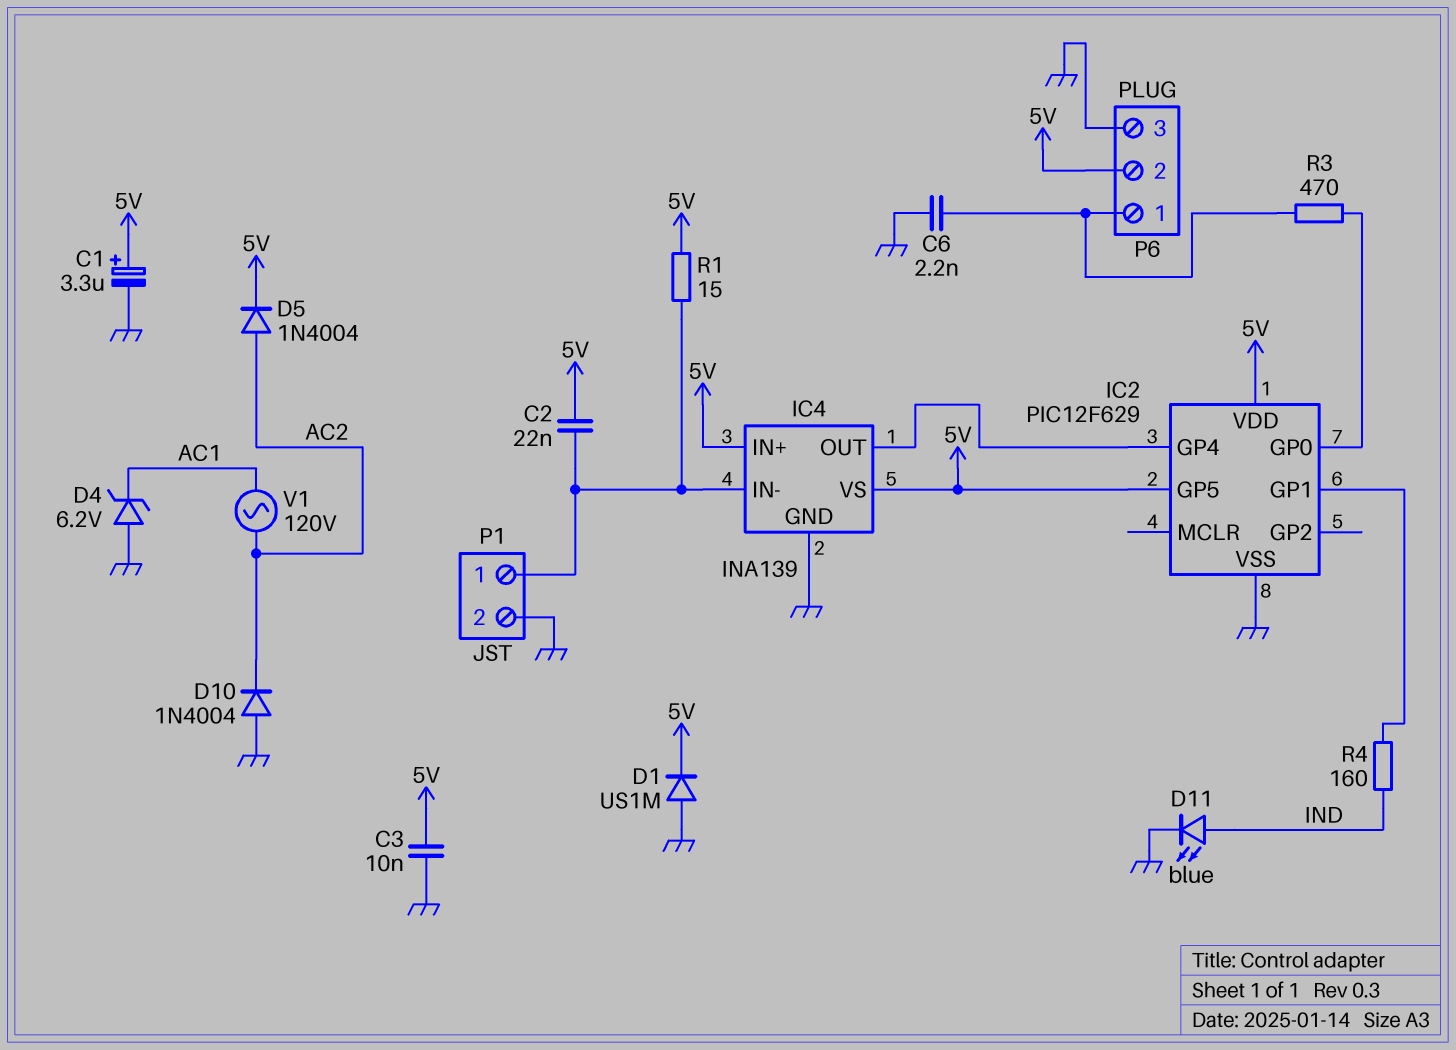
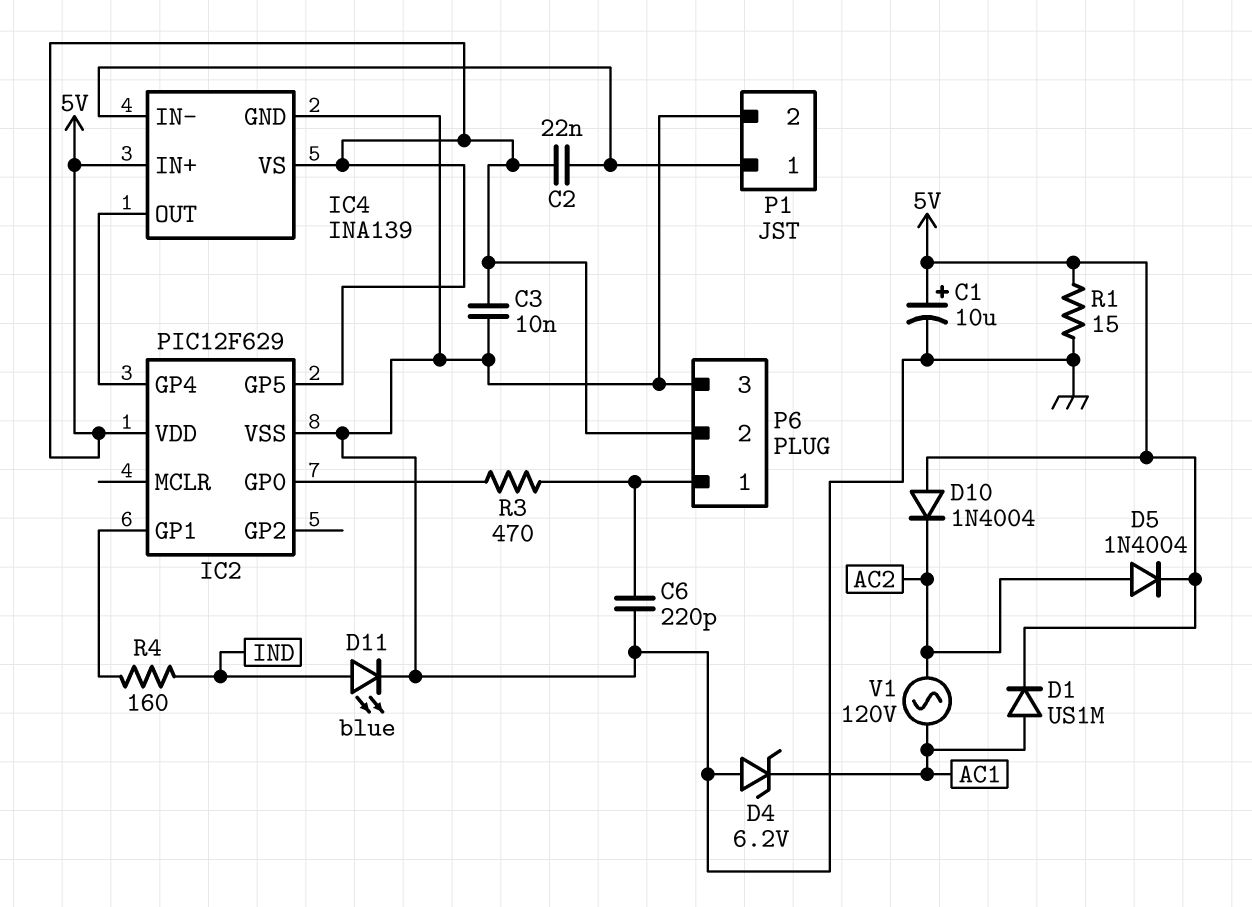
C1: 3.3uF (plus 5V, minus GND) -> 10uF (plus 5V, minus GND)
C6: 2.2nF (GND, P6/1) -> 220pF (GND, P6/1)
D1: diode US1M (A GND, K 5V) -> diode US1M (A AC1, K 5V)
D10: diode 1N4004 (A GND, K AC2) -> diode 1N4004 (A 5V, K AC2)
R1: 15 (5V, IC4/IN-) -> 15 (5V, GND)

